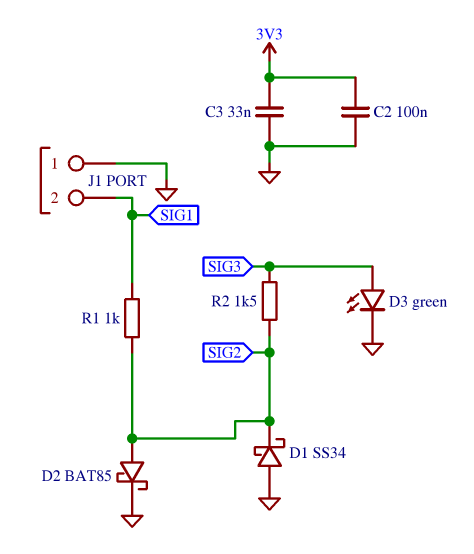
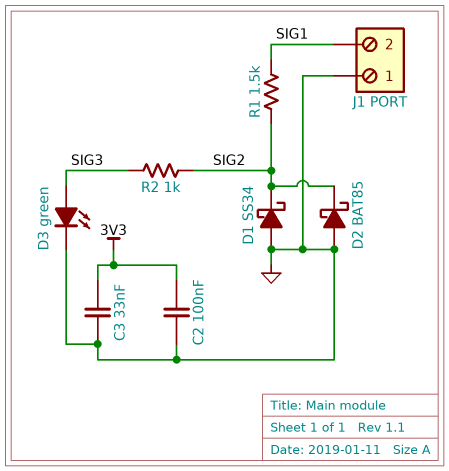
D2: schottky BAT85 (A SIG2, K GND) -> schottky BAT85 (A GND, K SIG2)
R1: 1k (SIG1, SIG2) -> 1.5k (SIG1, SIG2)
R2: 1.5k (SIG2, SIG3) -> 1k (SIG2, SIG3)

